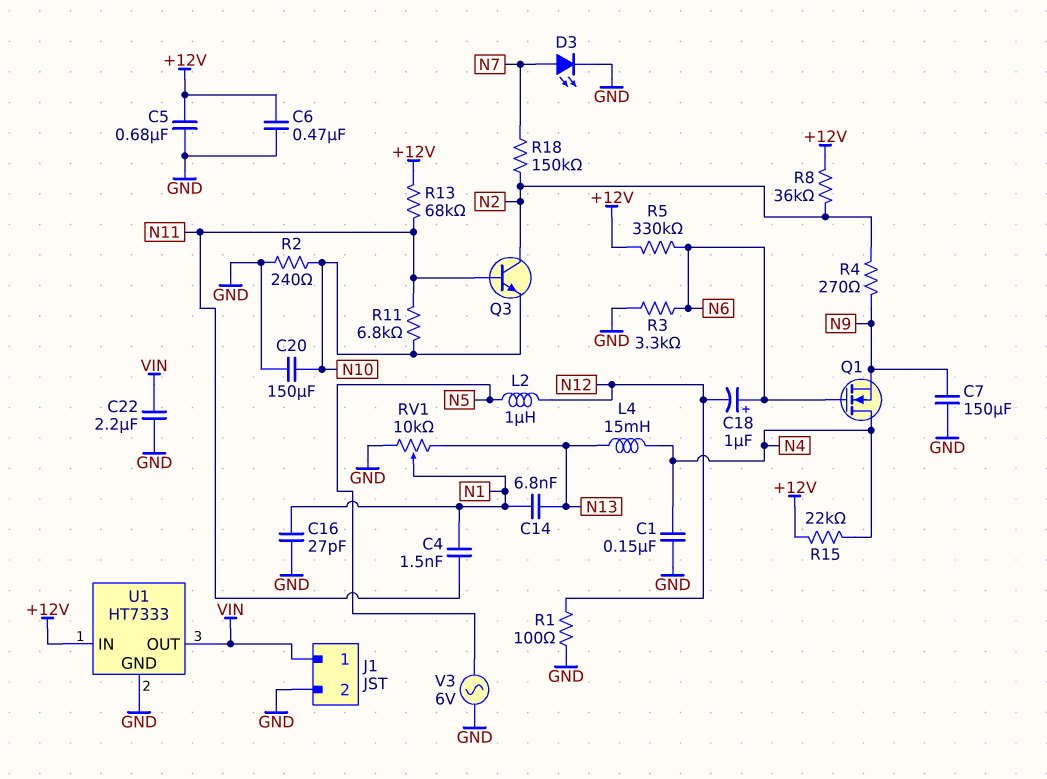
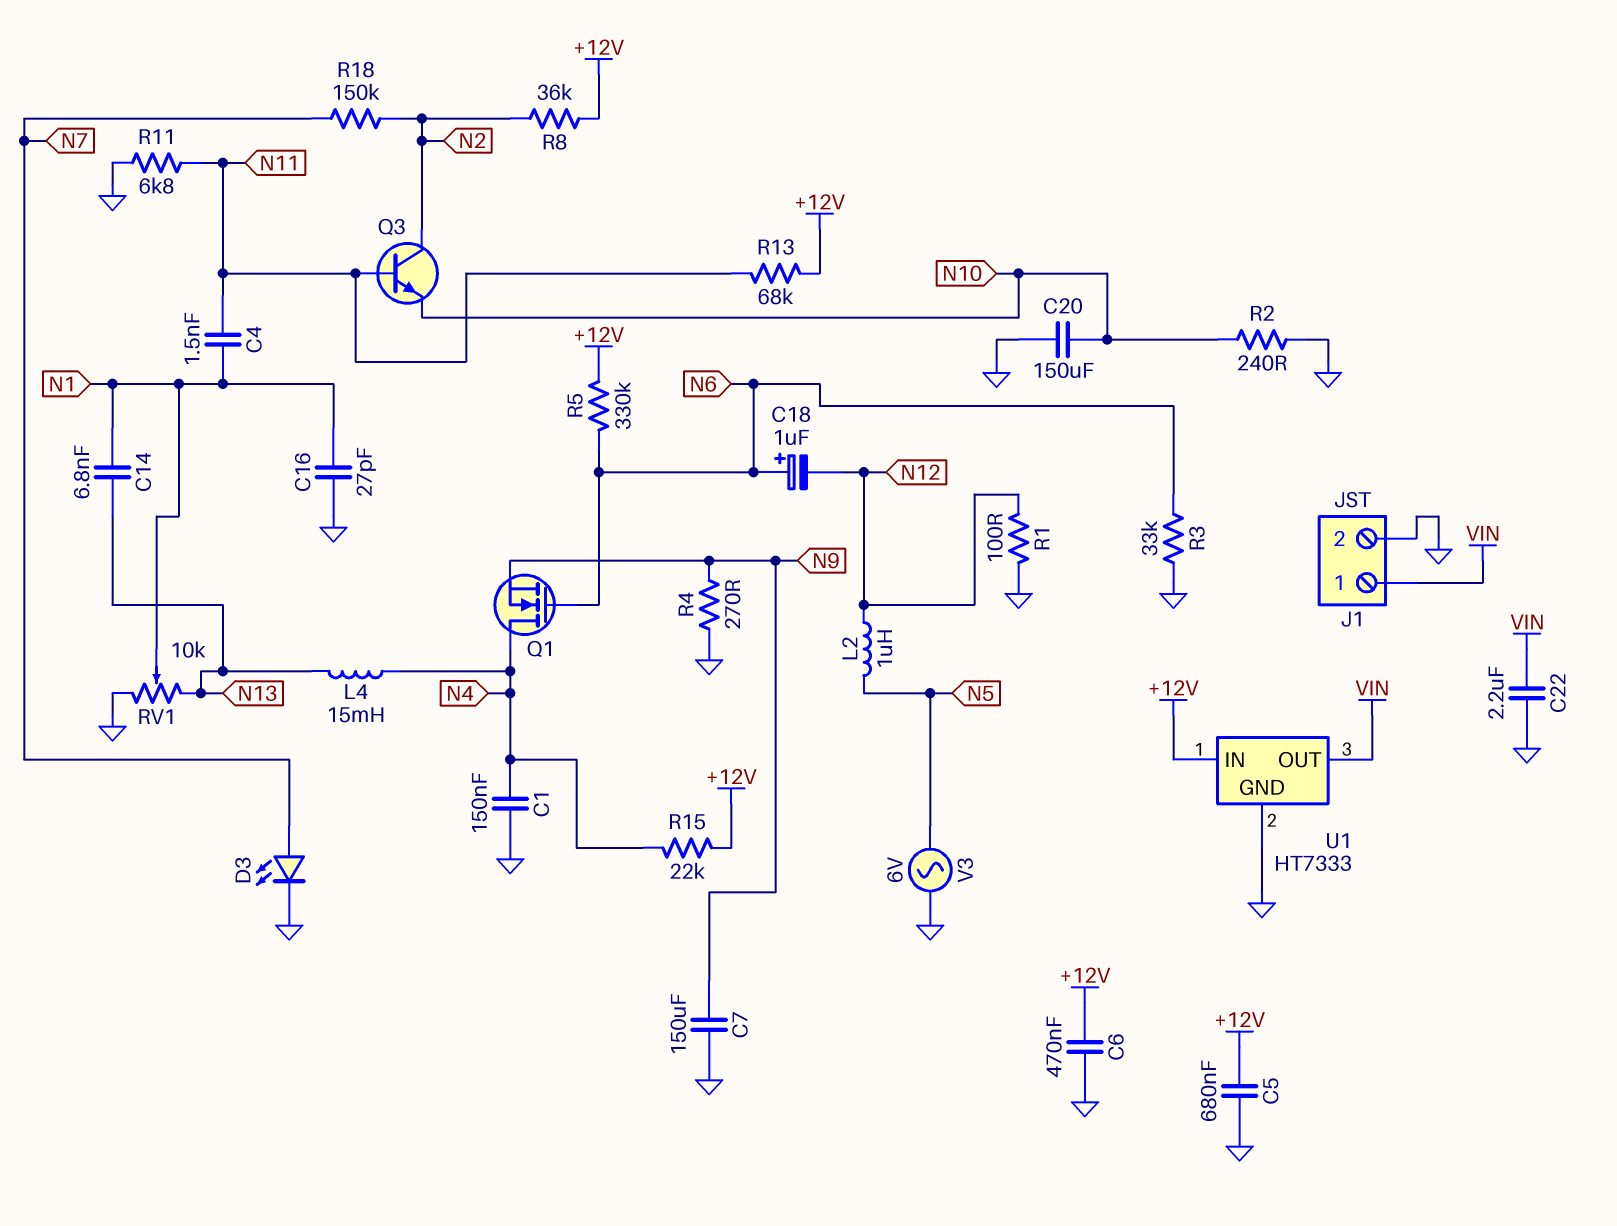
R3: 3.3k (GND, N6) -> 33k (GND, N6)
R4: 270 (N2, N9) -> 270 (GND, N9)
R11: 6.8k (N10, N11) -> 6.8k (GND, N11)

